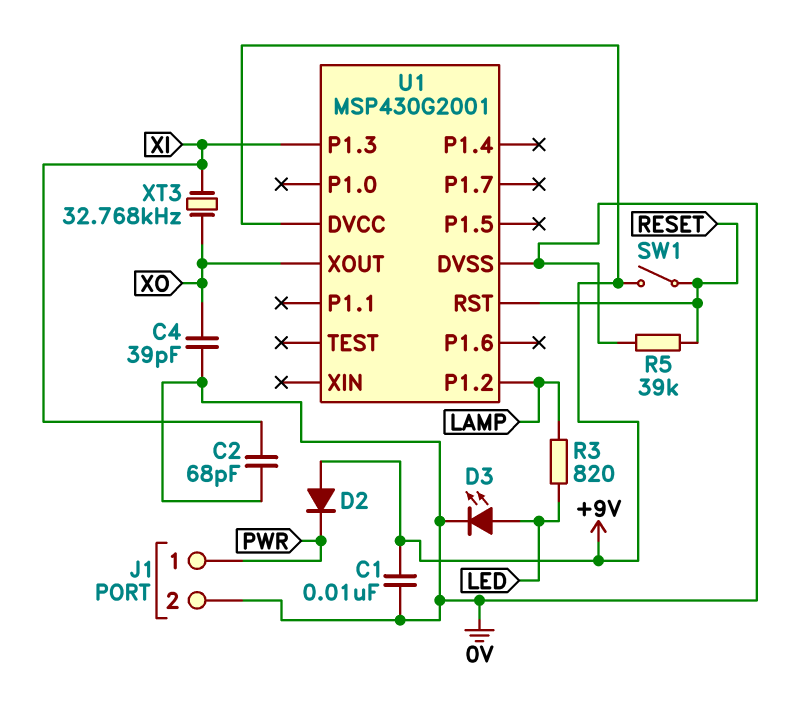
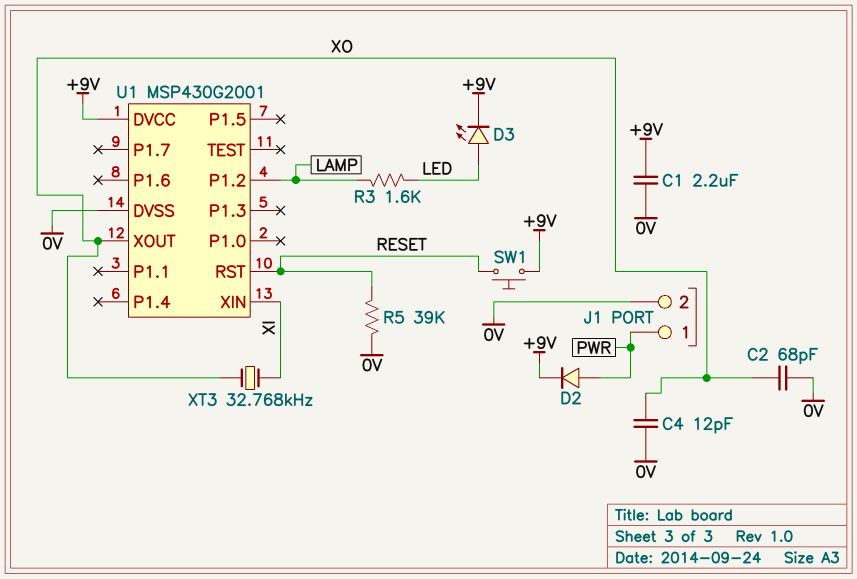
C1: 10nF (+9V, 0V) -> 2.2uF (+9V, 0V)
C2: 68pF (0V, XI) -> 68pF (0V, XO)
C4: 39pF (0V, XO) -> 12pF (0V, XO)
D2: diode (A +9V, K PWR) -> diode (A PWR, K +9V)
D3: LED (A LED, K 0V) -> LED (A LED, K +9V)
R3: 820 (LAMP, LED) -> 1.6k (LAMP, LED)
SW1: switch (+9V, RESET) -> button (+9V, RESET)
U1 pin P1.3: XI -> none
U1 pin XIN: none -> XI

